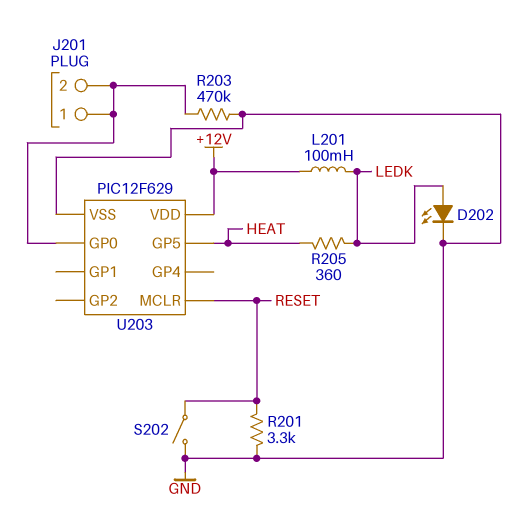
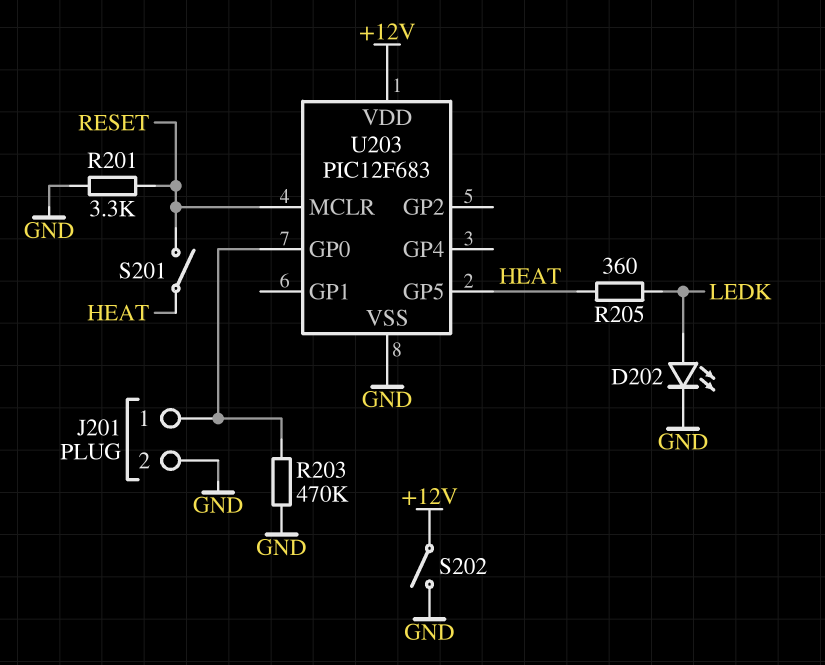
J201 pin 2: J201/1 -> GND
L201: 100mH (+12V, LEDK) -> none
S201: none -> switch (HEAT, RESET)
S202: switch (GND, RESET) -> switch (+12V, GND)
U203: PIC12F629 -> PIC12F683

